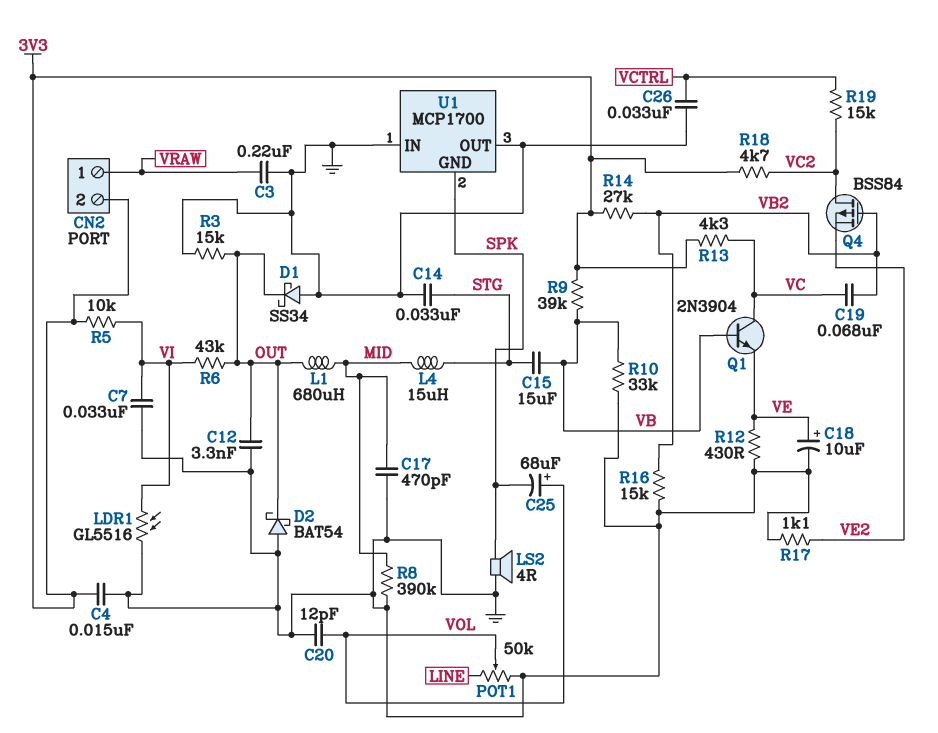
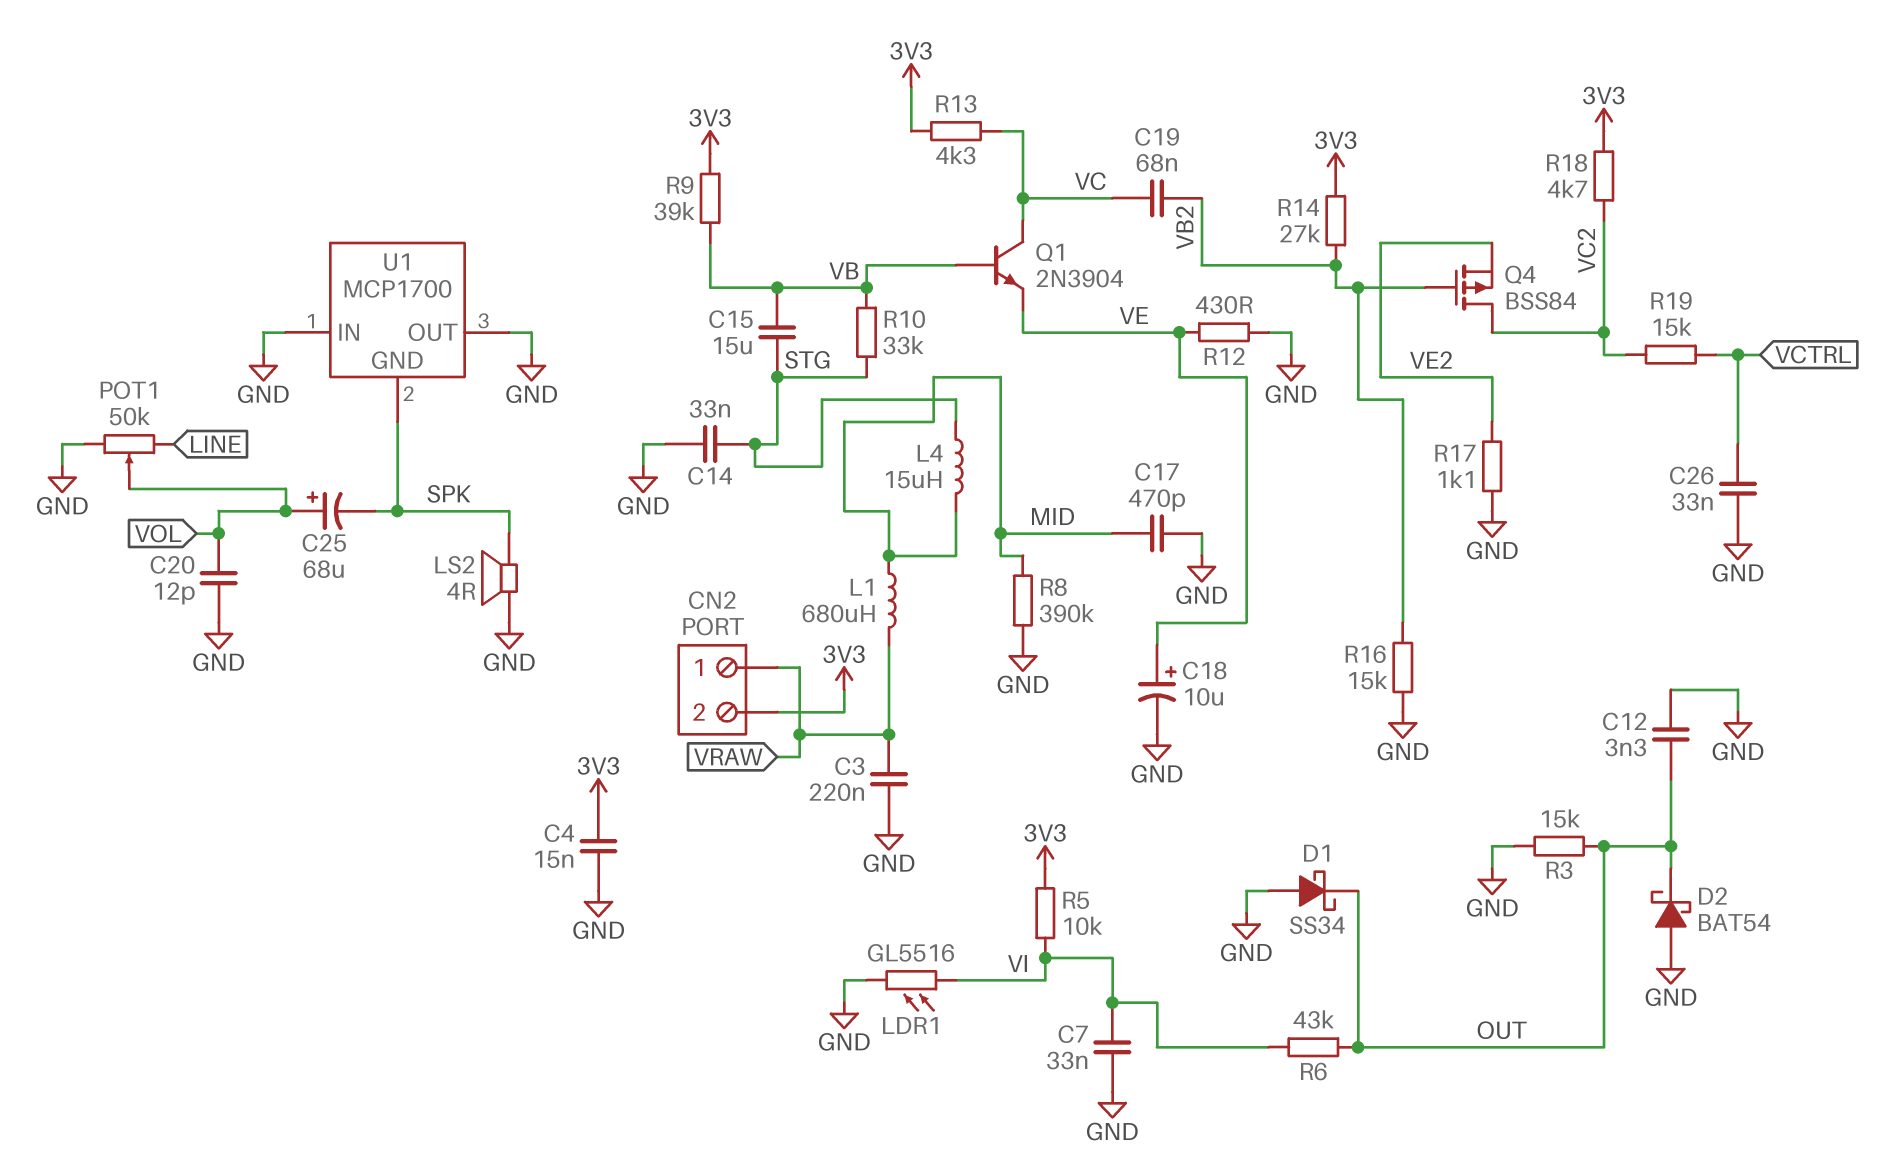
L1: 680uH (MID, OUT) -> 680uH (MID, VRAW)
R10: 33k (GND, VB) -> 33k (STG, VB)

